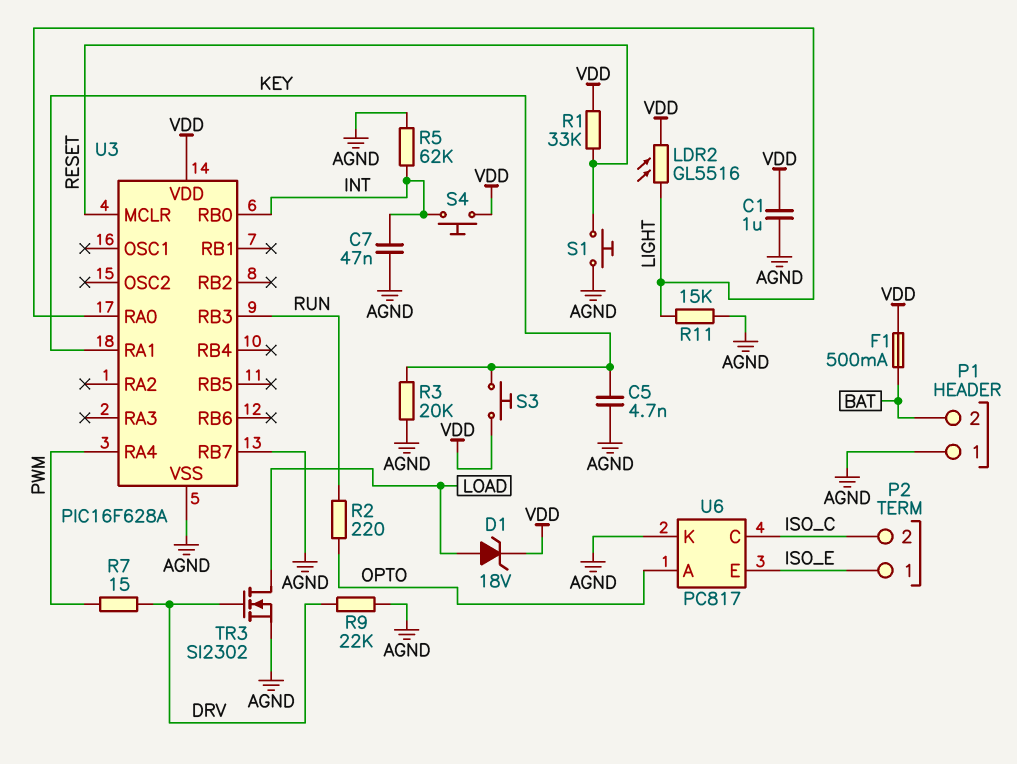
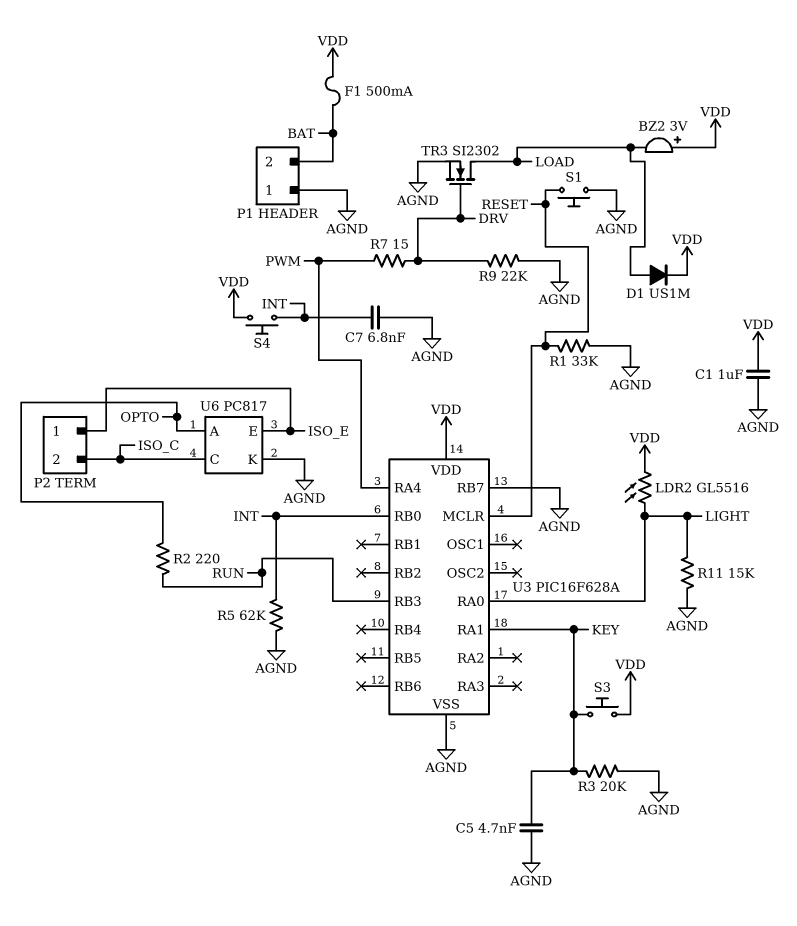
BZ2: none -> buzzer 3V (plus VDD, minus LOAD)
C7: 47nF (AGND, INT) -> 6.8nF (AGND, INT)
D1: zener 18V (A LOAD, K VDD) -> diode US1M (A LOAD, K VDD)
R1: 33k (RESET, VDD) -> 33k (AGND, RESET)

